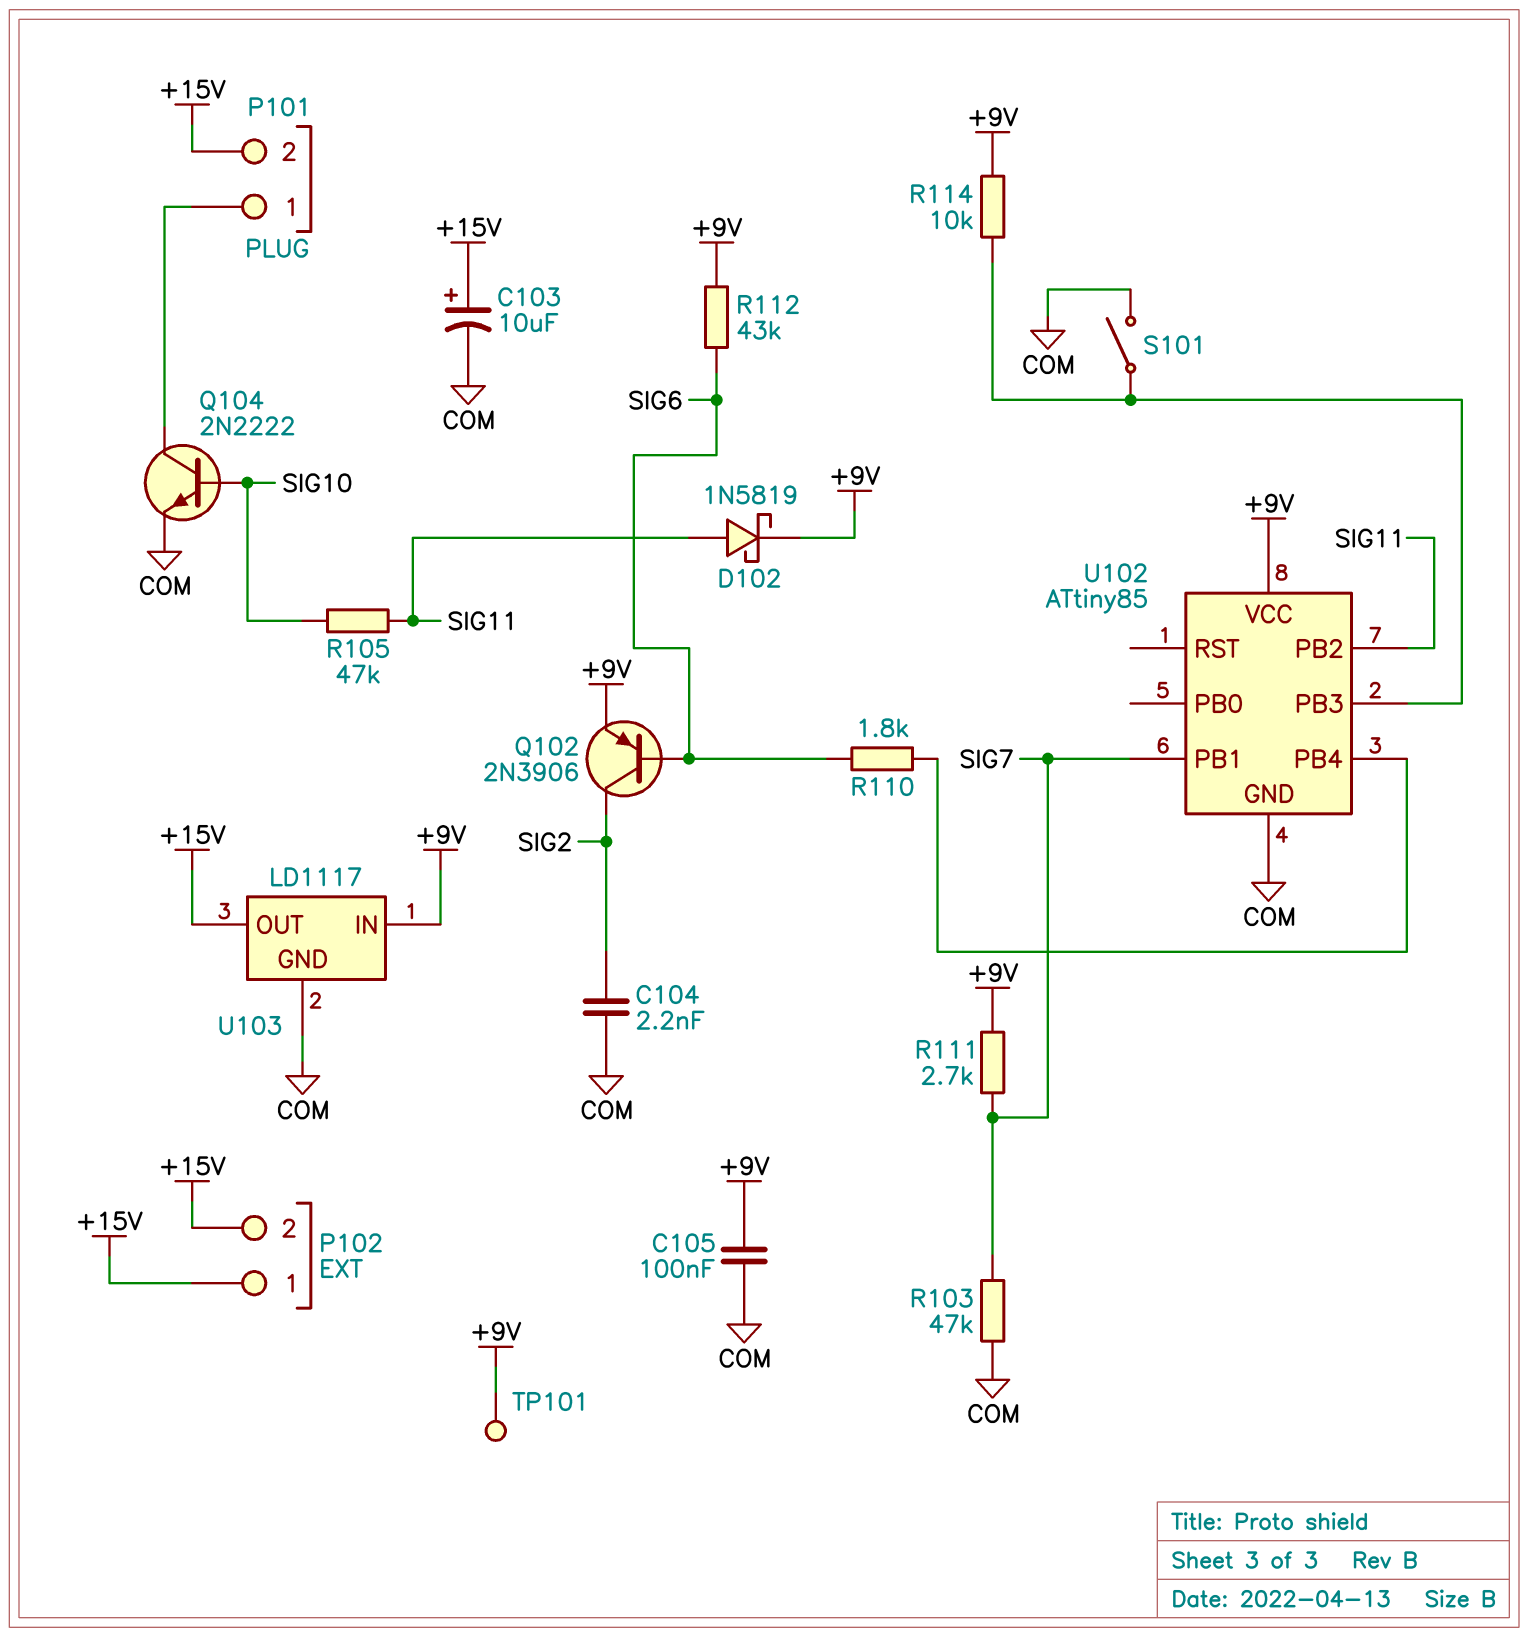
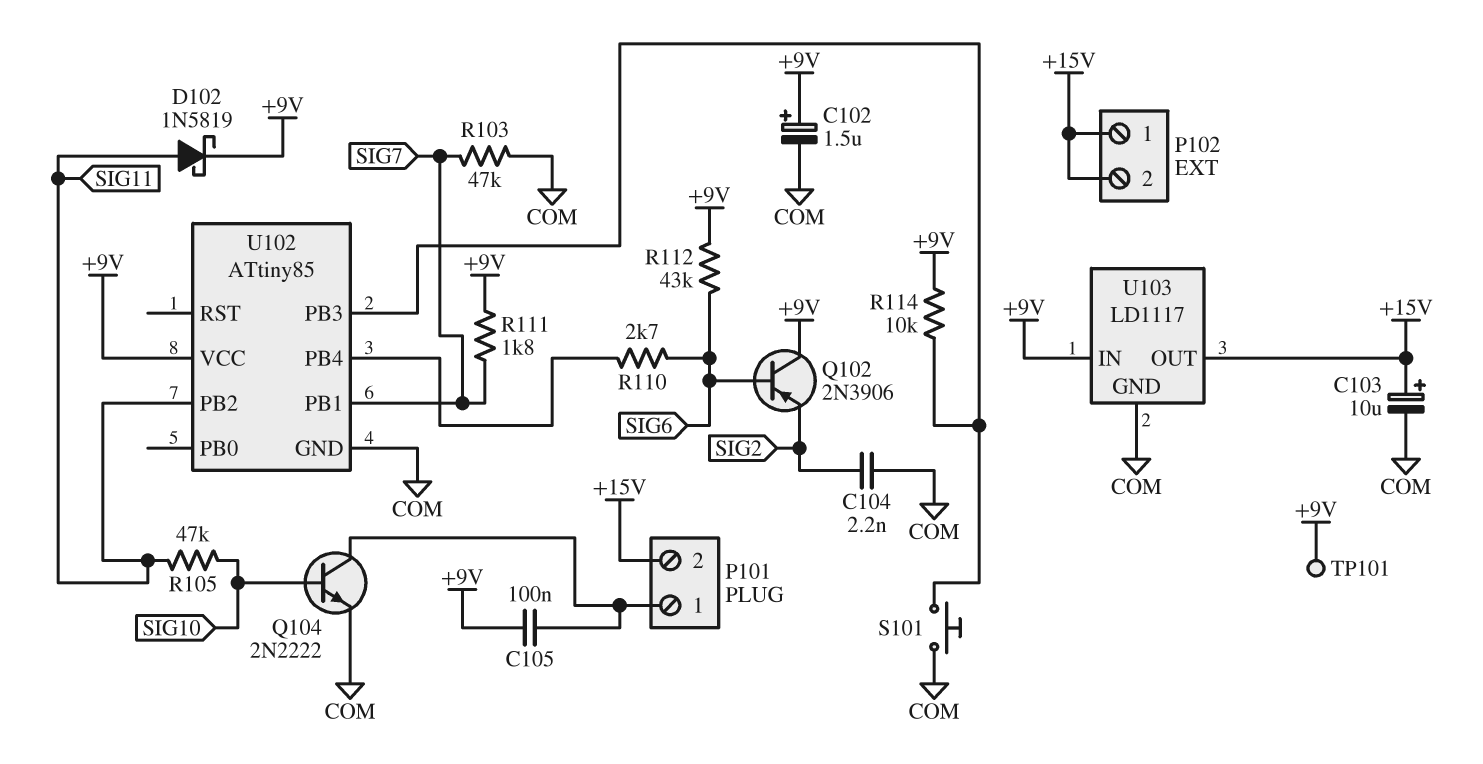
C102: none -> 1.5uF (plus +9V, minus COM)
C105: 100nF (+9V, COM) -> 100nF (+9V, P101/1)
Q102: PNP 2N3906 (B SIG6, C SIG2, E +9V) -> PNP 2N3906 (B SIG6, C +9V, E SIG2)
R110: 1.8k (SIG6, U102/PB4) -> 2.7k (SIG6, U102/PB4)
R111: 2.7k (+9V, SIG7) -> 1.8k (+9V, SIG7)
S101: switch (COM, U102/PB3) -> button (COM, U102/PB3)

